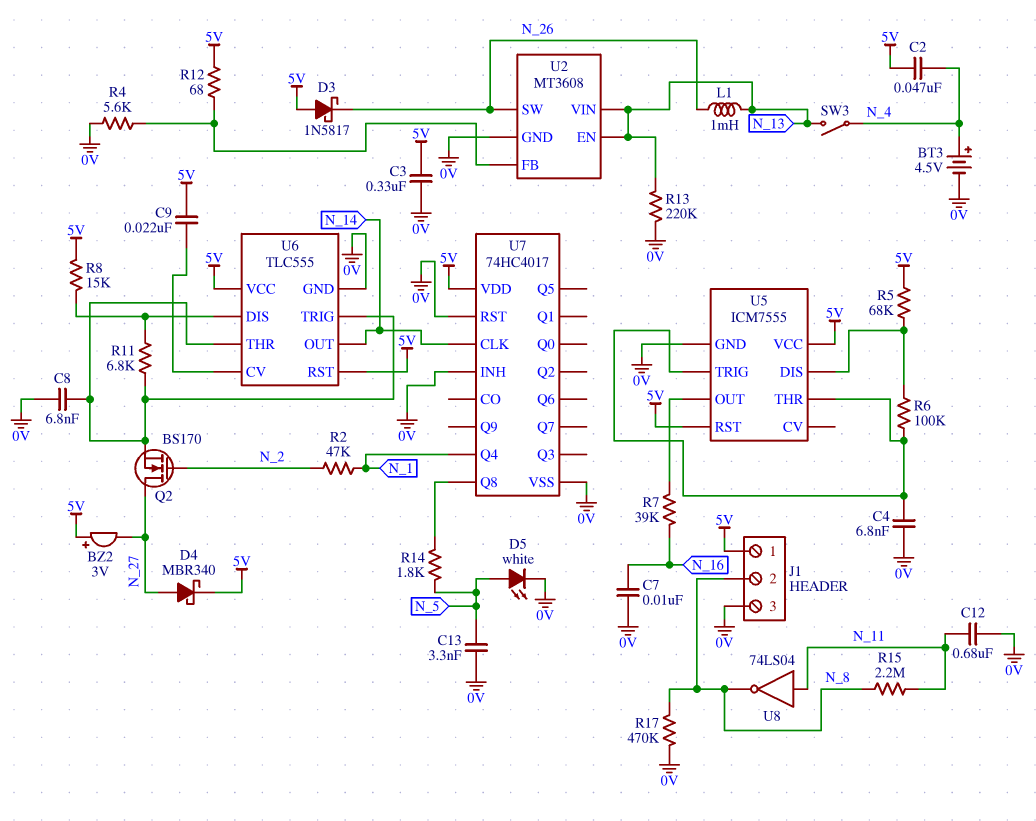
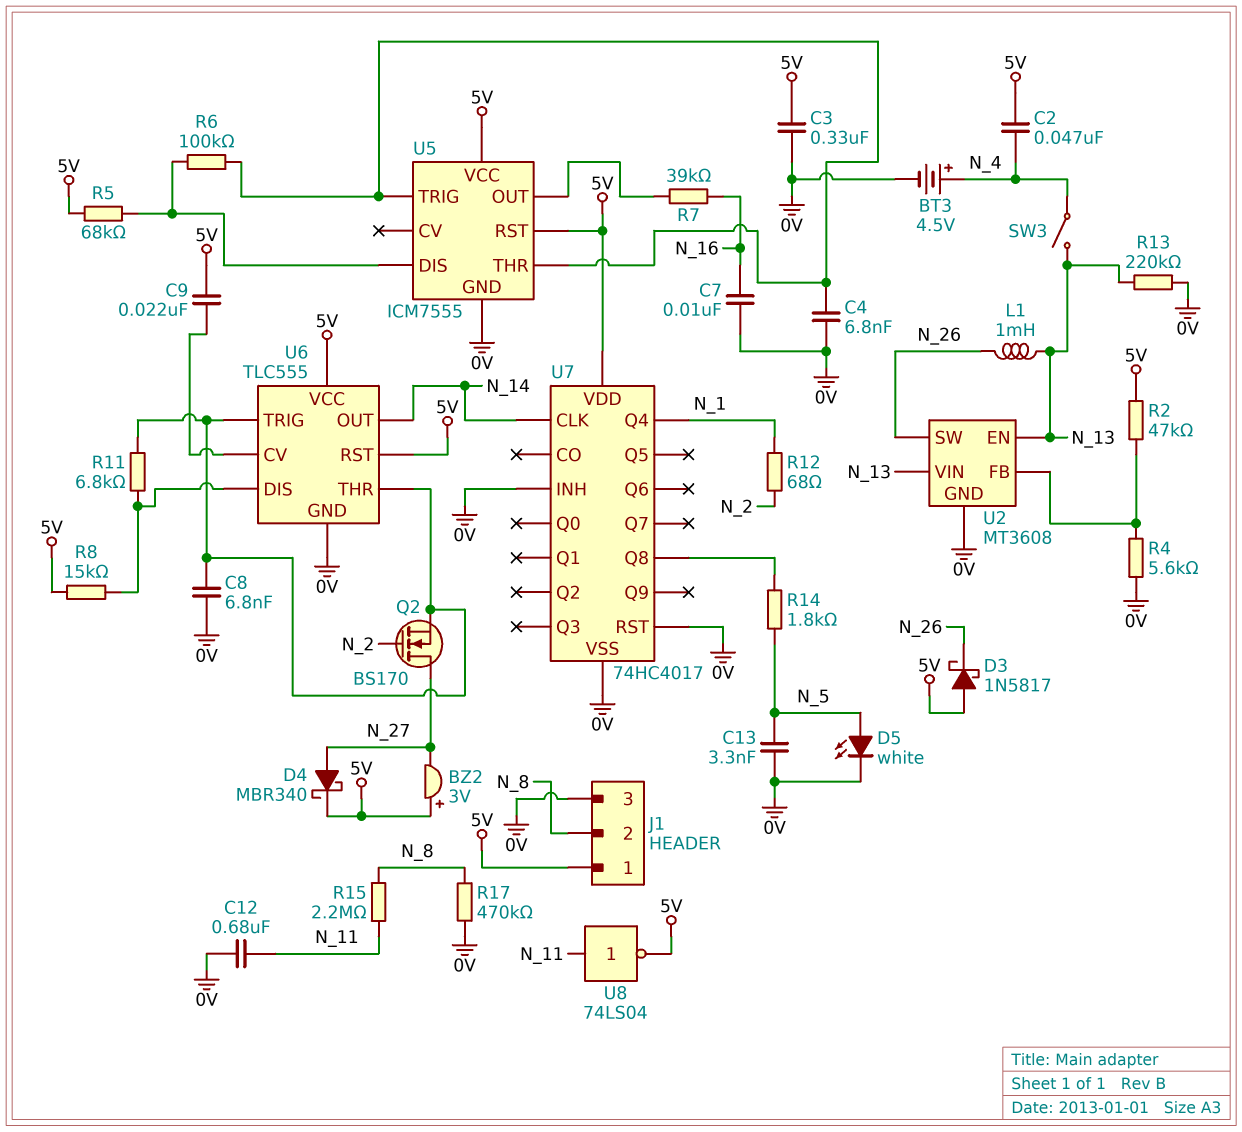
R2: 47k (N_1, N_2) -> 47k (5V, U2/FB)
R12: 68 (5V, U2/FB) -> 68 (N_1, N_2)
U8: NOT 74LS04 (in N_11, out N_8) -> NOT 74LS04 (in N_11, out 5V)

